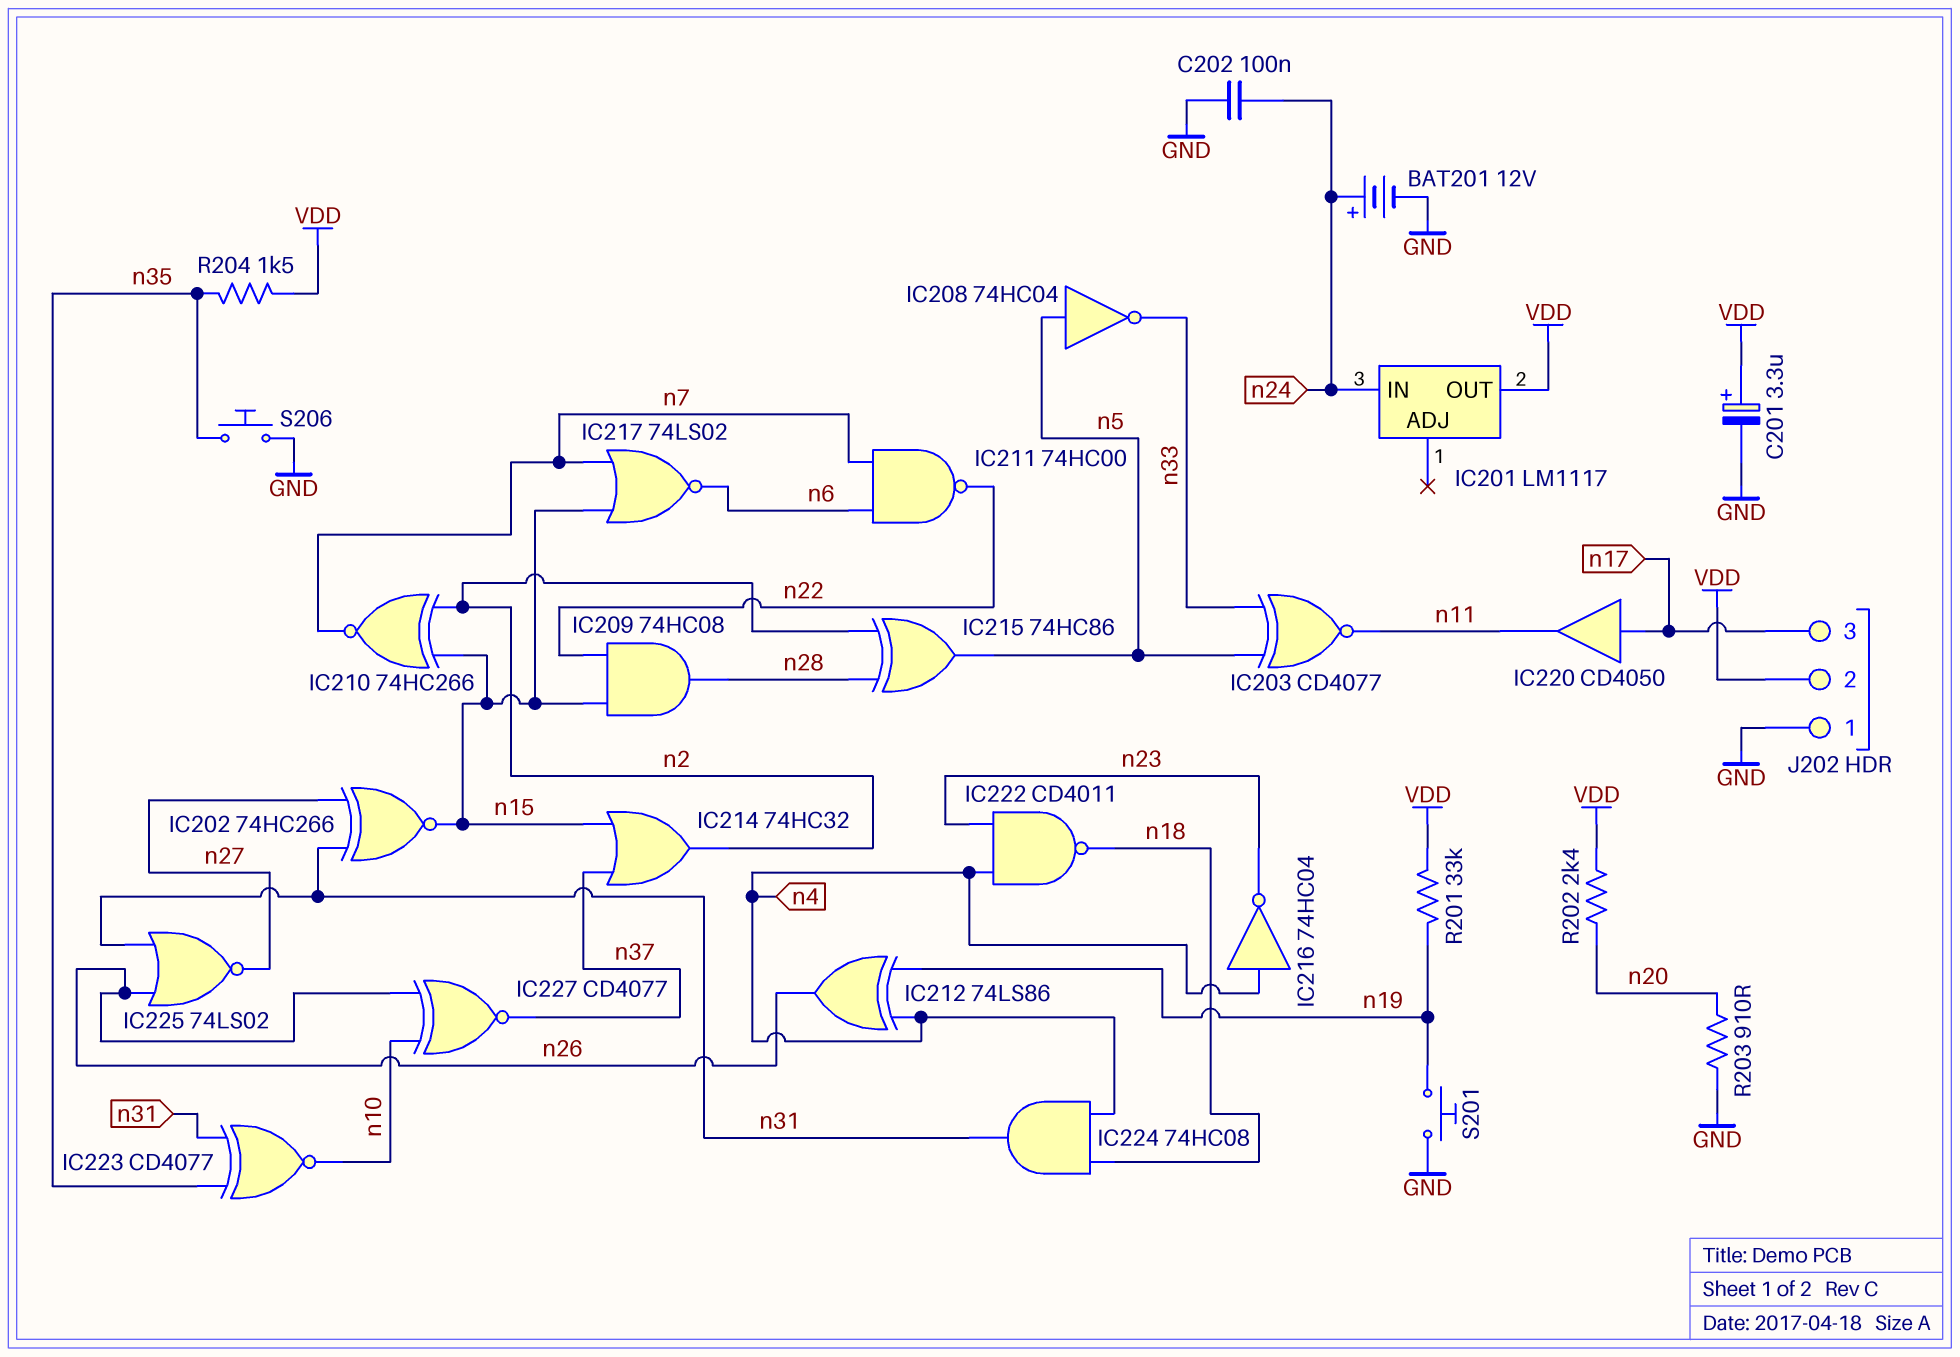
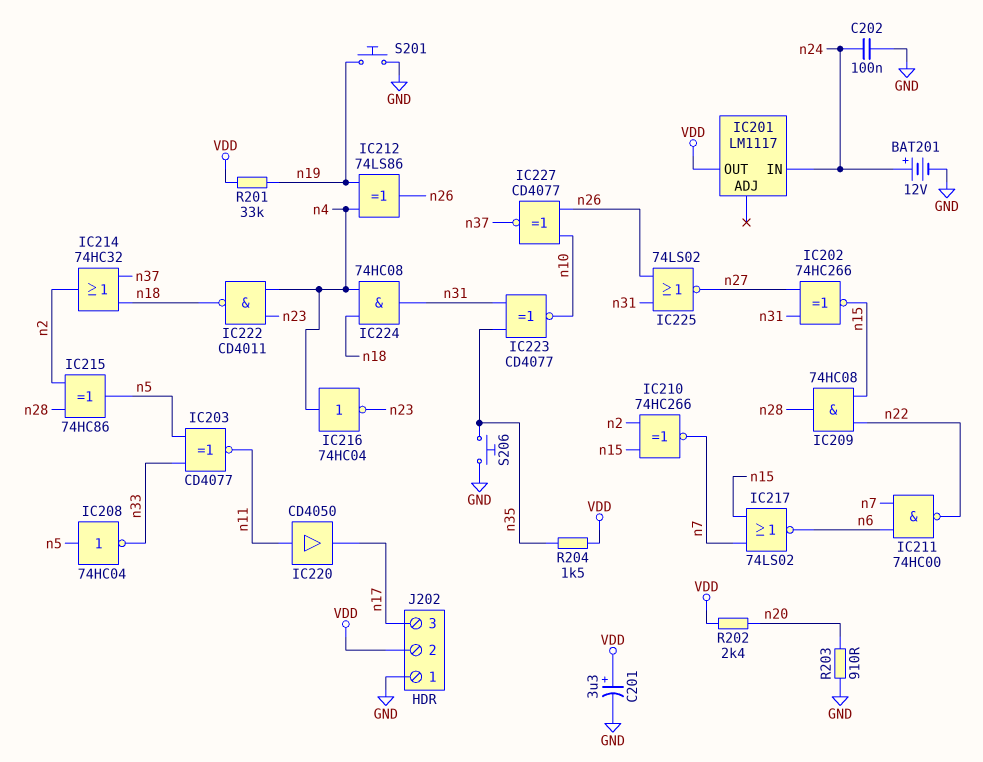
IC214: OR 74HC32 (in n15, in n37, out n2) -> OR 74HC32 (in n18, in n37, out n2)
IC220: buffer CD4050 (in n17, out n11) -> buffer CD4050 (in n11, out n17)

